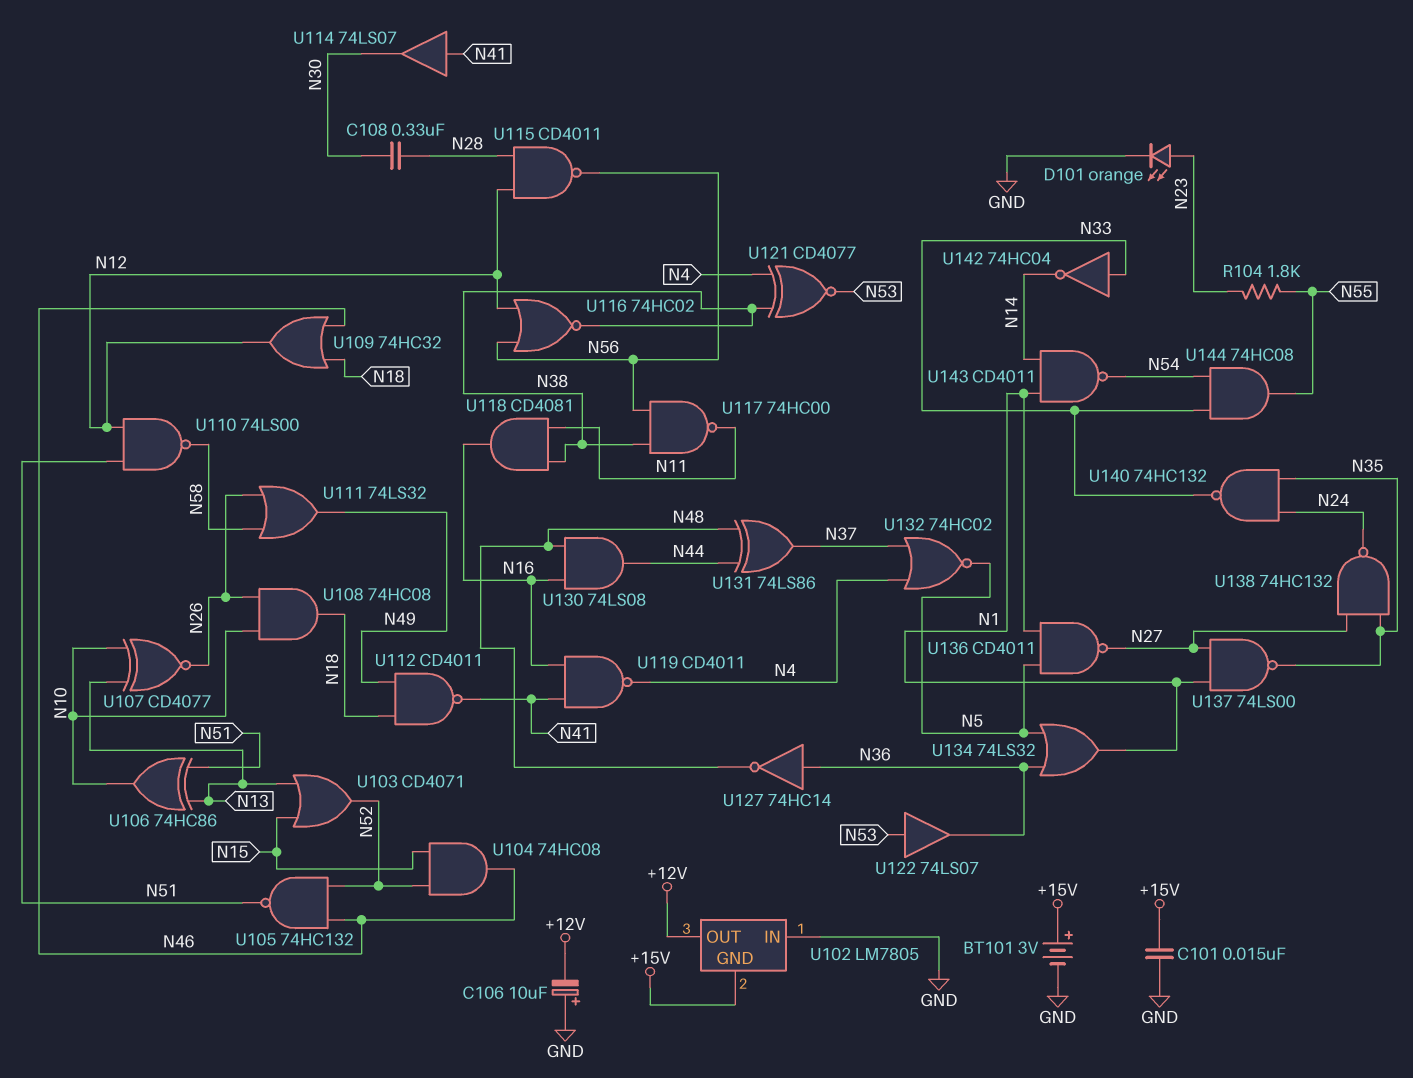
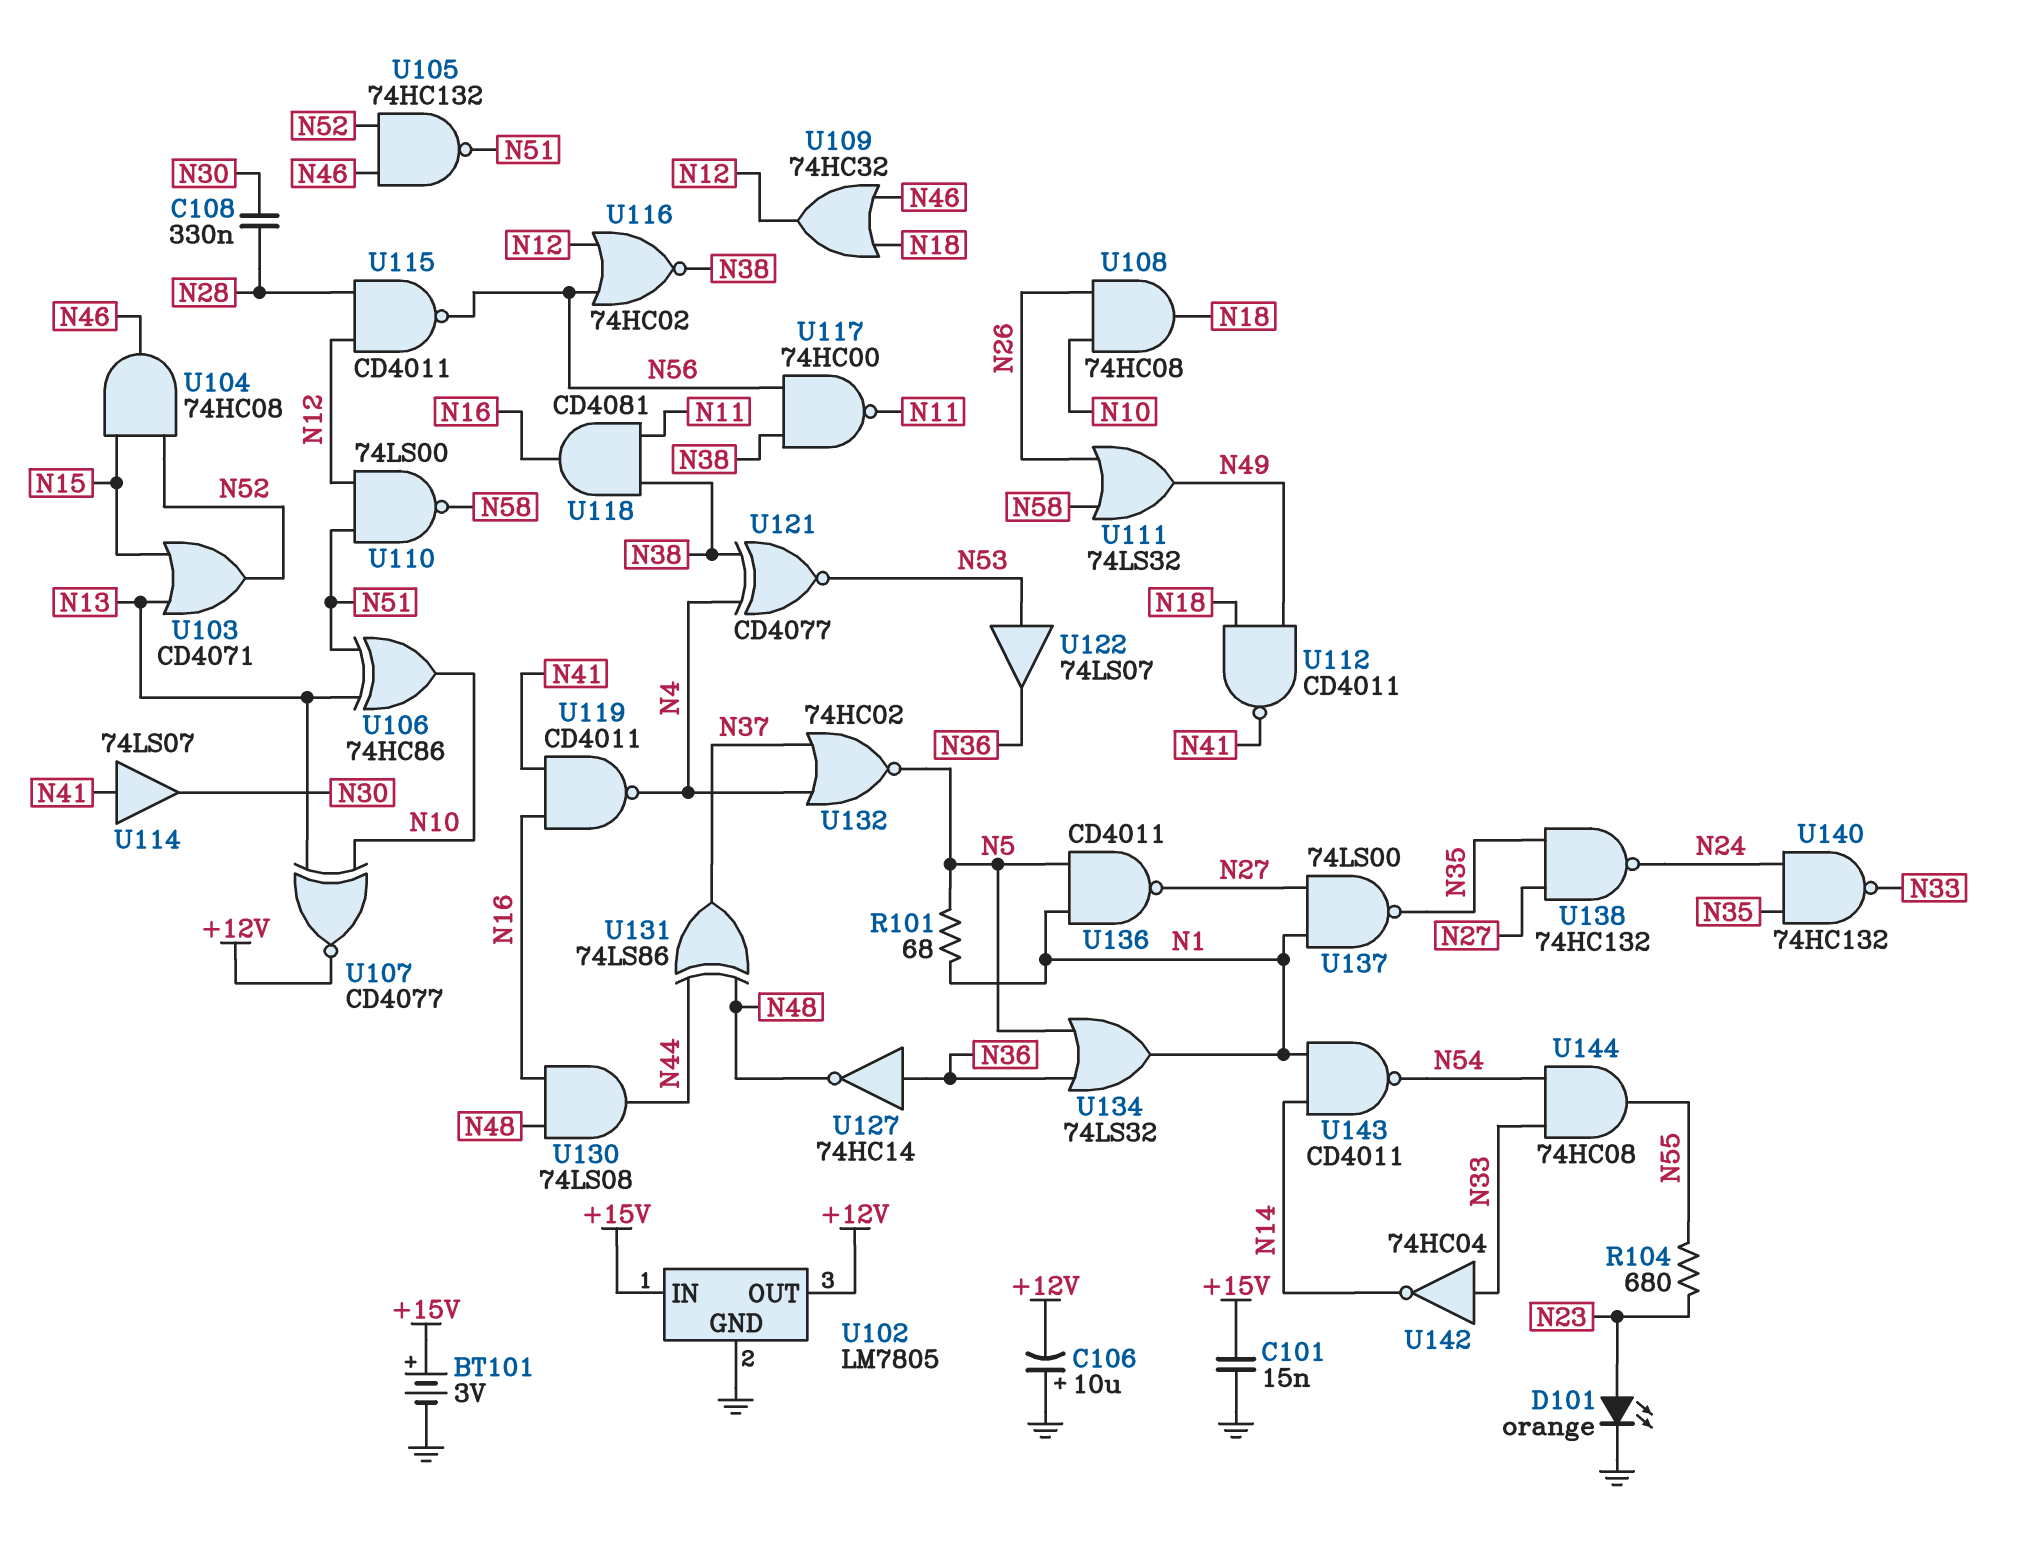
R101: none -> 68 (N1, N5)
R104: 1.8k (N23, N55) -> 680 (N23, N55)
U102 pin GND: +15V -> GND
U102 pin IN: GND -> +15V
U107: XNOR CD4077 (in N10, in N13, out N26) -> XNOR CD4077 (in N10, in N13, out +12V)

